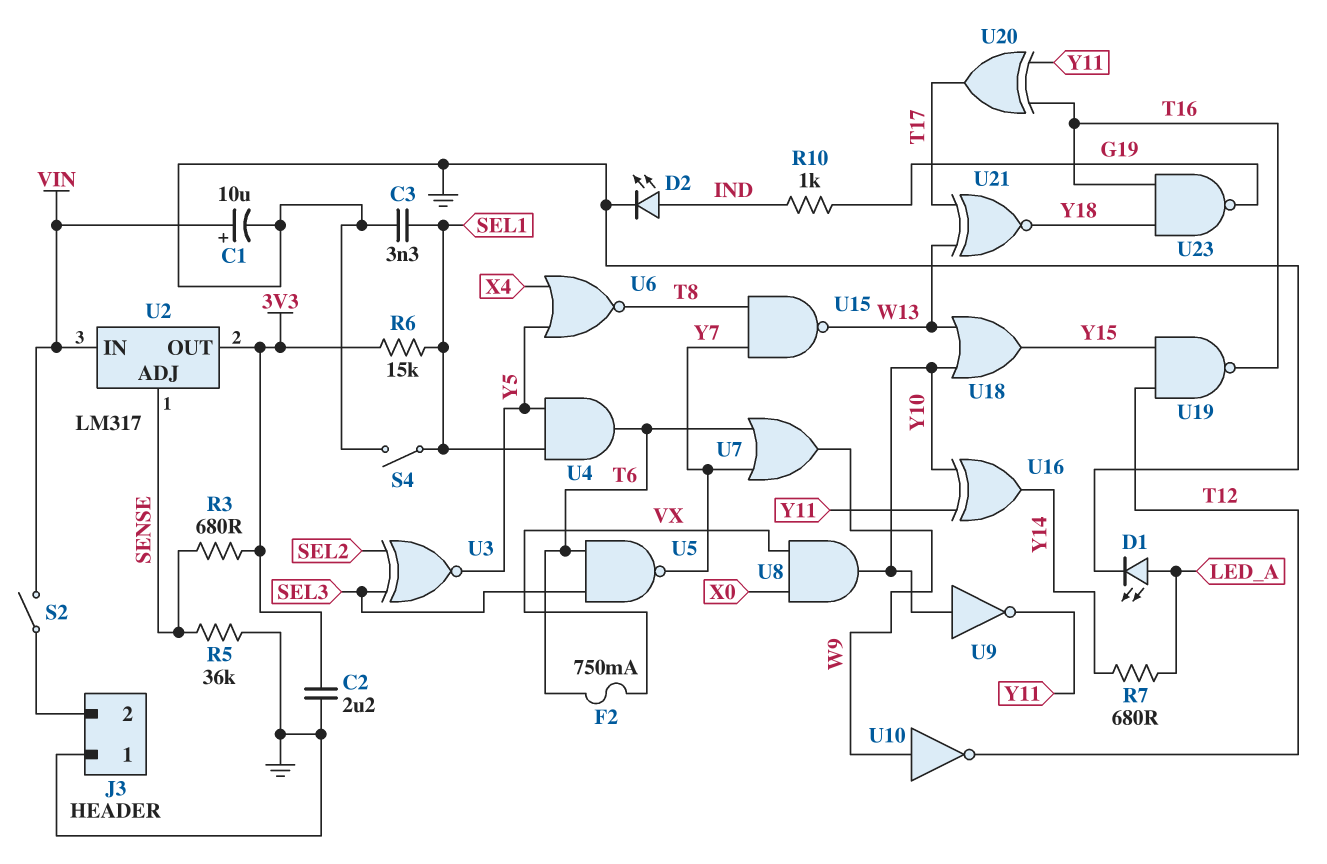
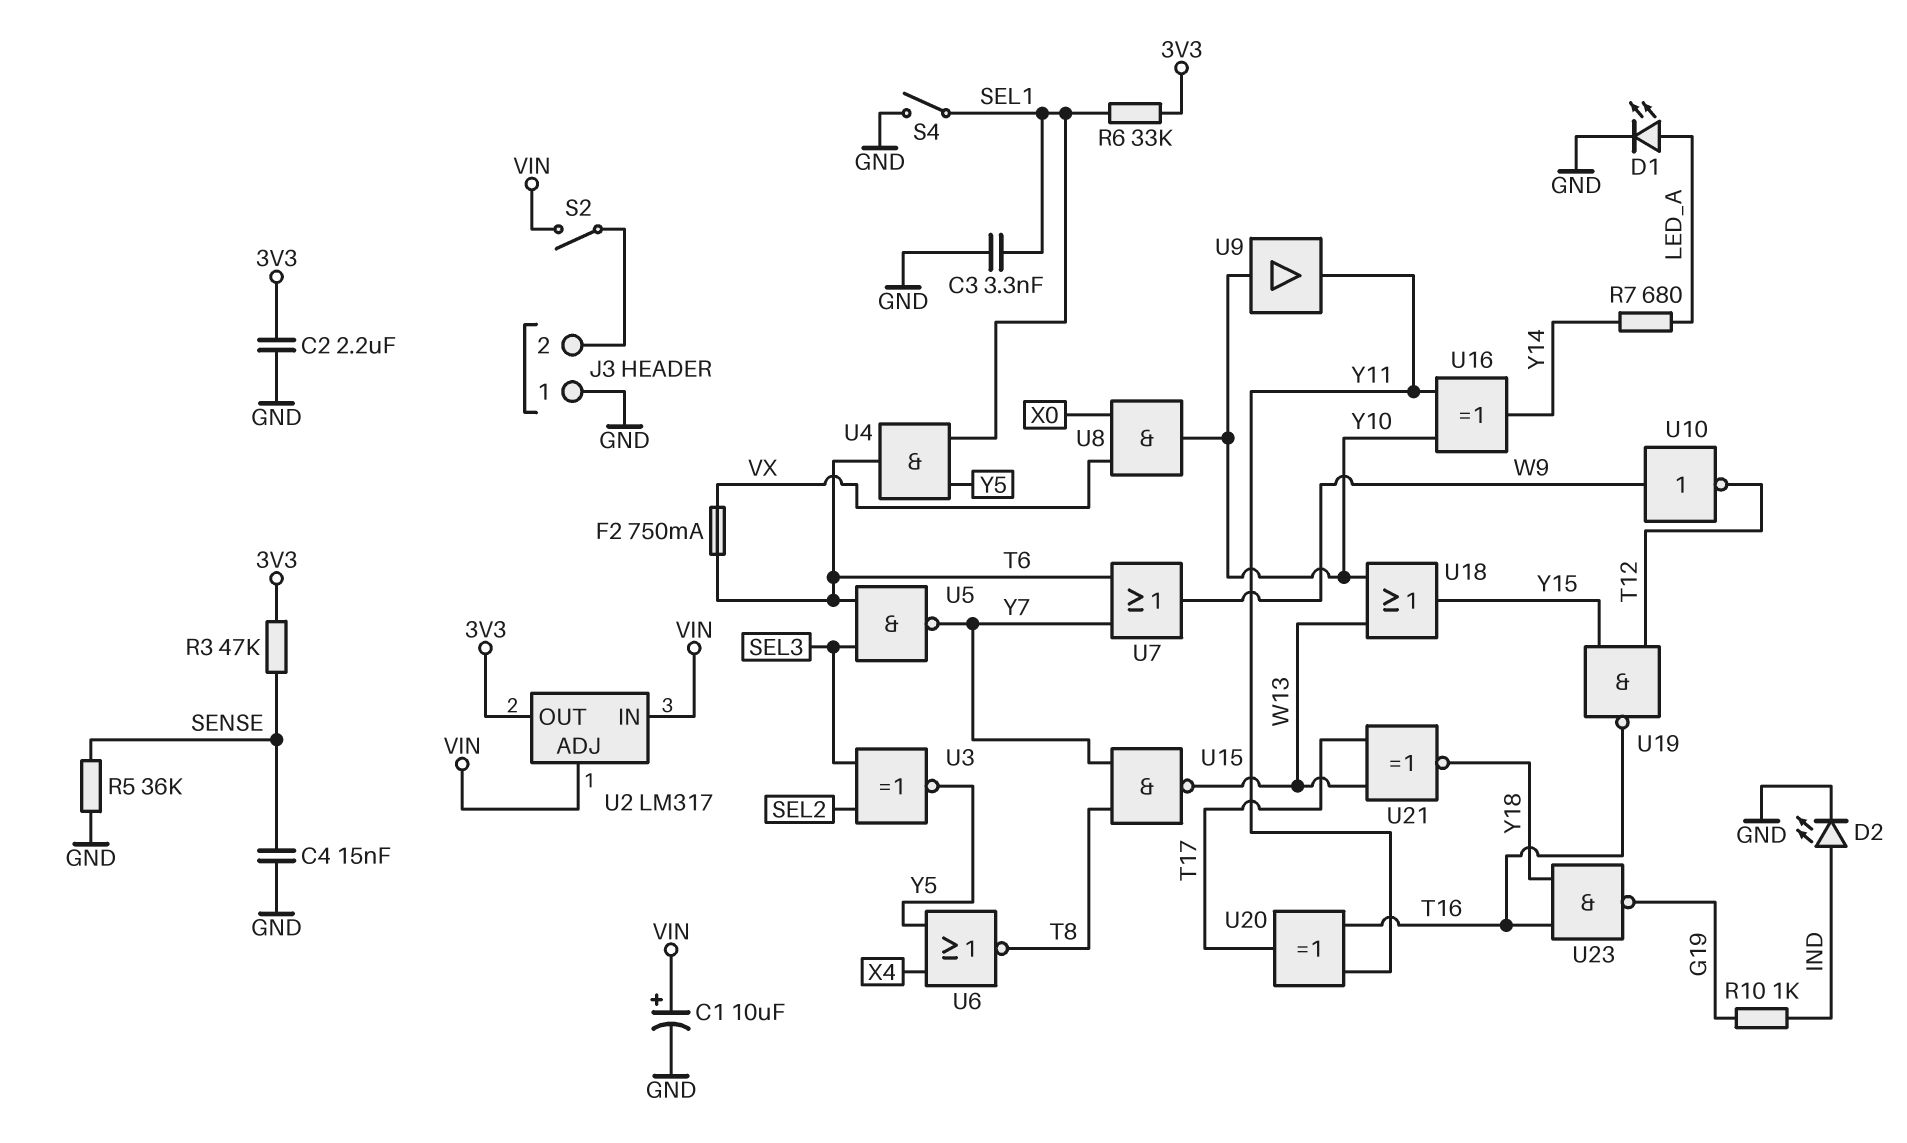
C4: none -> 15nF (GND, SENSE)
R3: 680 (3V3, SENSE) -> 47k (3V3, SENSE)
R6: 15k (3V3, SEL1) -> 33k (3V3, SEL1)
U2 pin ADJ: SENSE -> VIN
U9: NOT (in Y10, out Y11) -> buffer (in Y10, out Y11)

